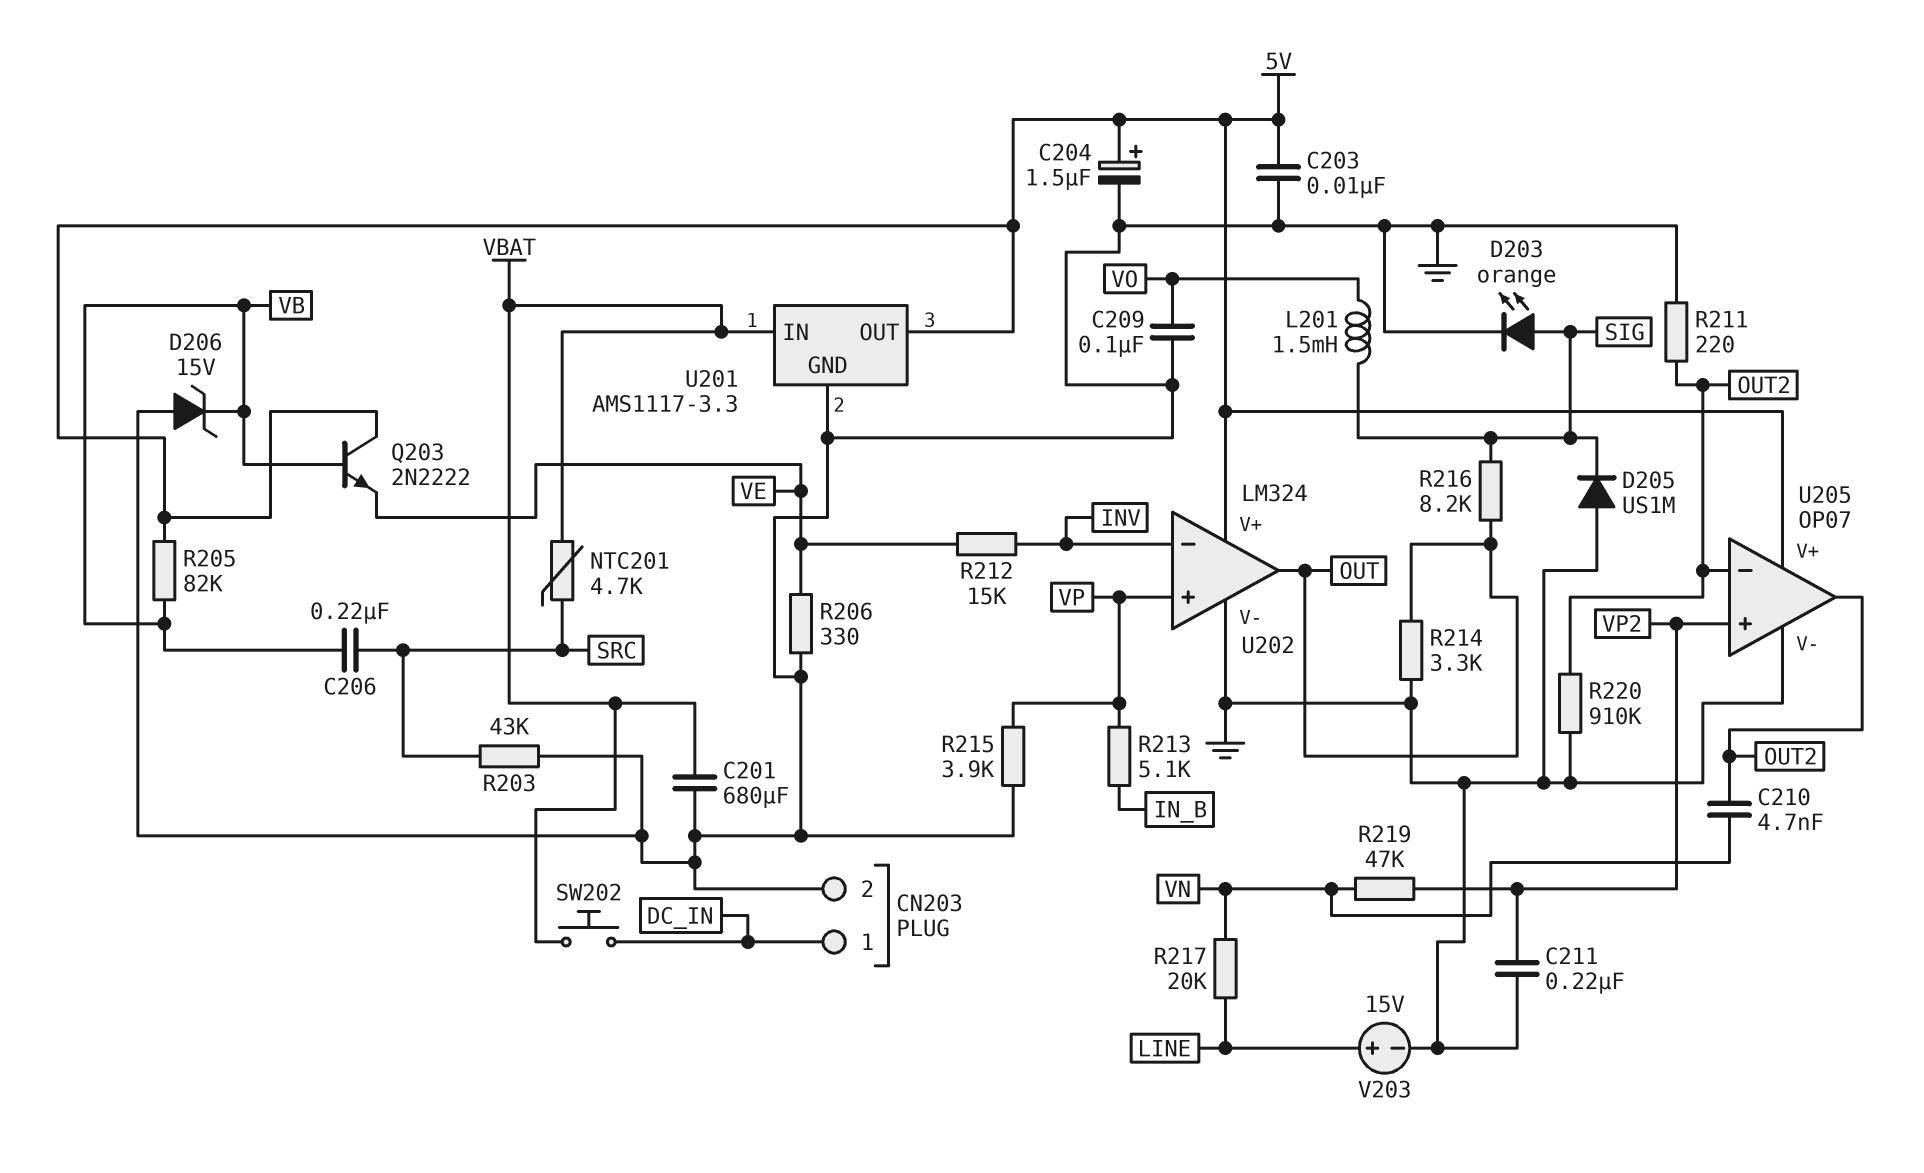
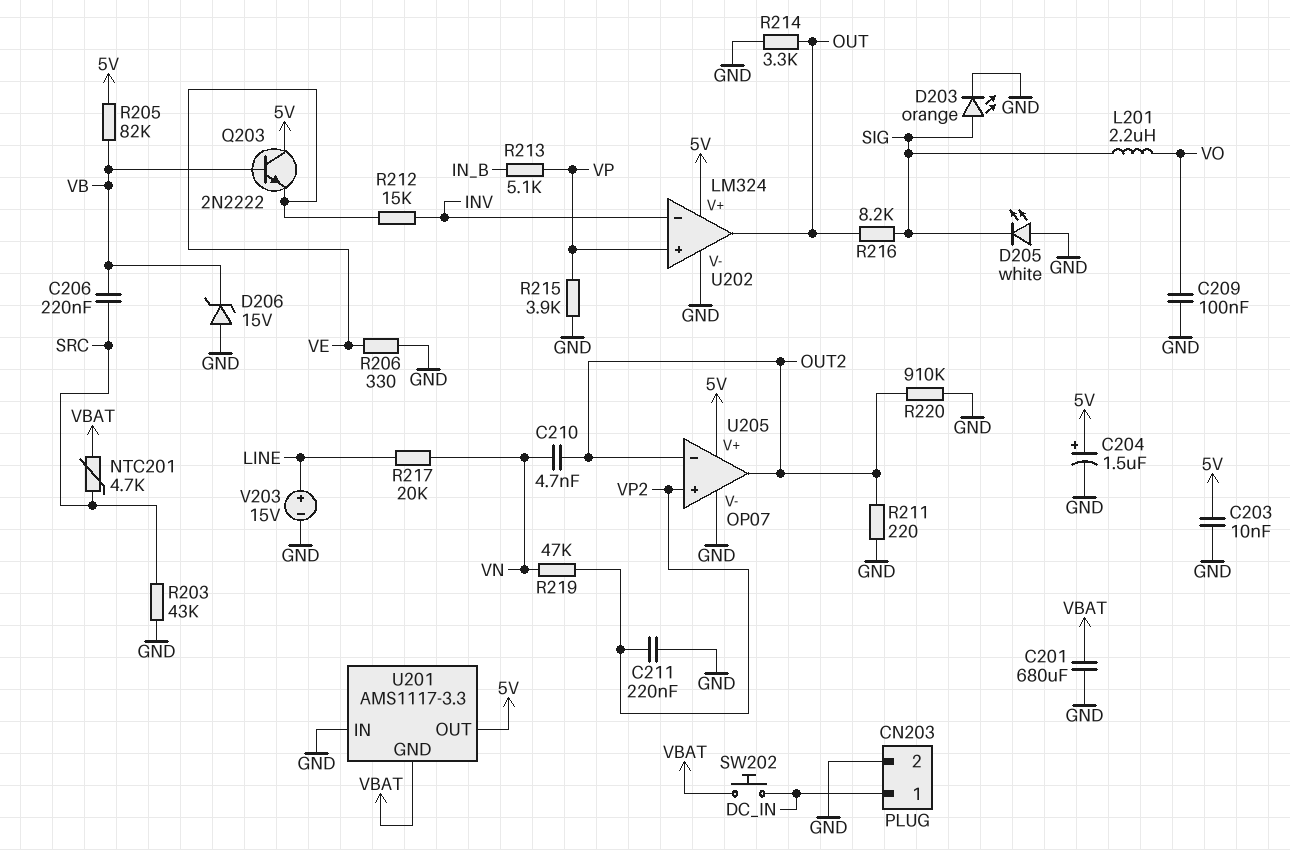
D205: diode US1M (A GND, K SIG) -> LED white (A GND, K SIG)
L201: 1.5mH (SIG, VO) -> 2.2uH (SIG, VO)
U201 pin GND: GND -> VBAT
U201 pin IN: VBAT -> GND

